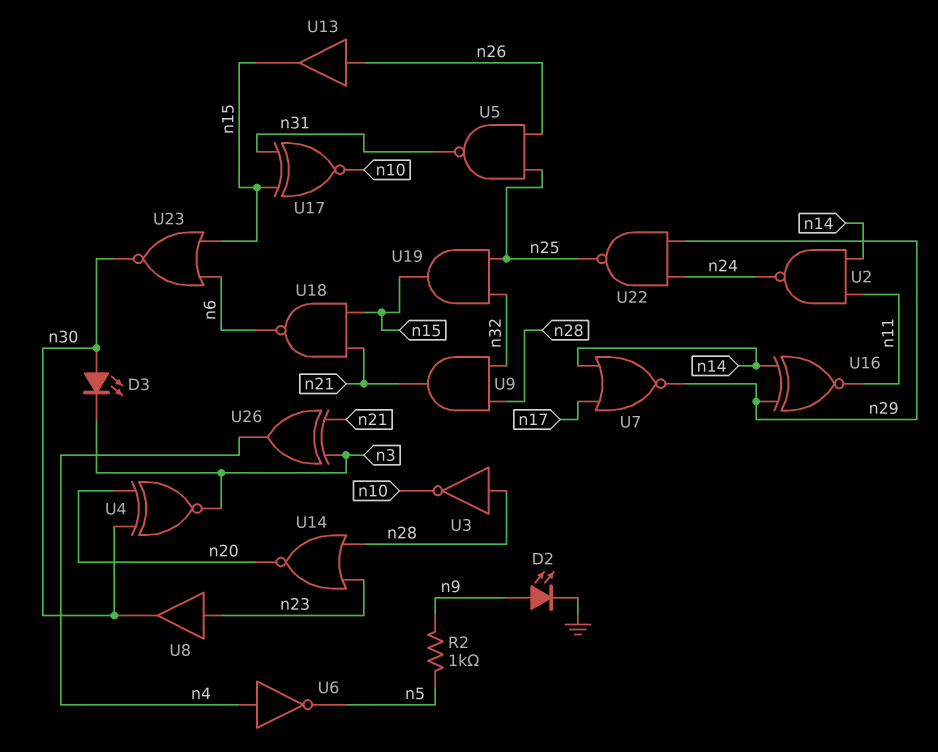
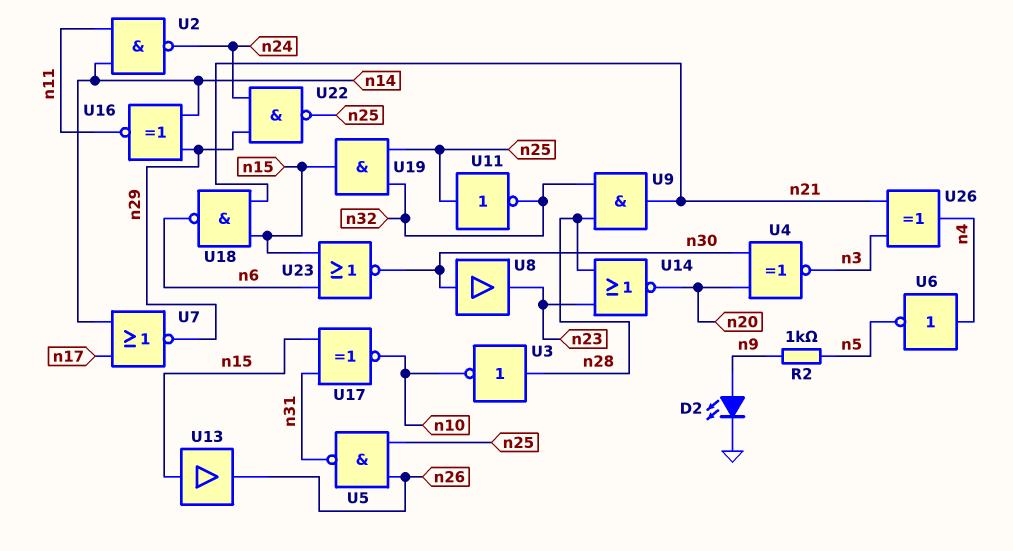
D3: LED (A n30, K n3) -> none
U8: buffer (in n23, out n30) -> buffer (in n30, out n23)
U11: none -> NOT (in n25, out n32)
U13: buffer (in n26, out n15) -> buffer (in n15, out n26)

